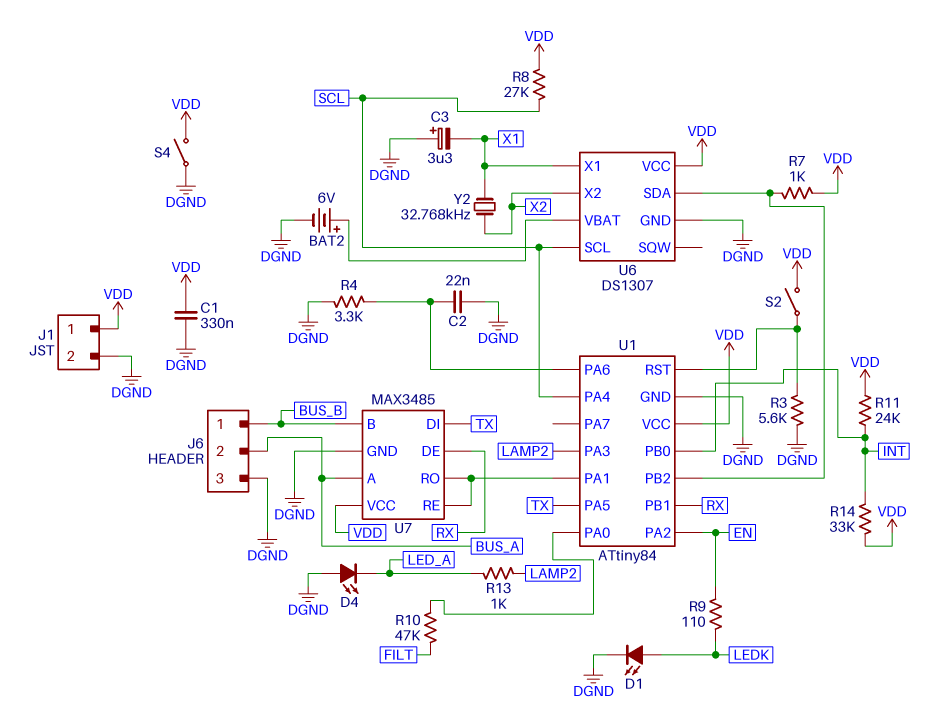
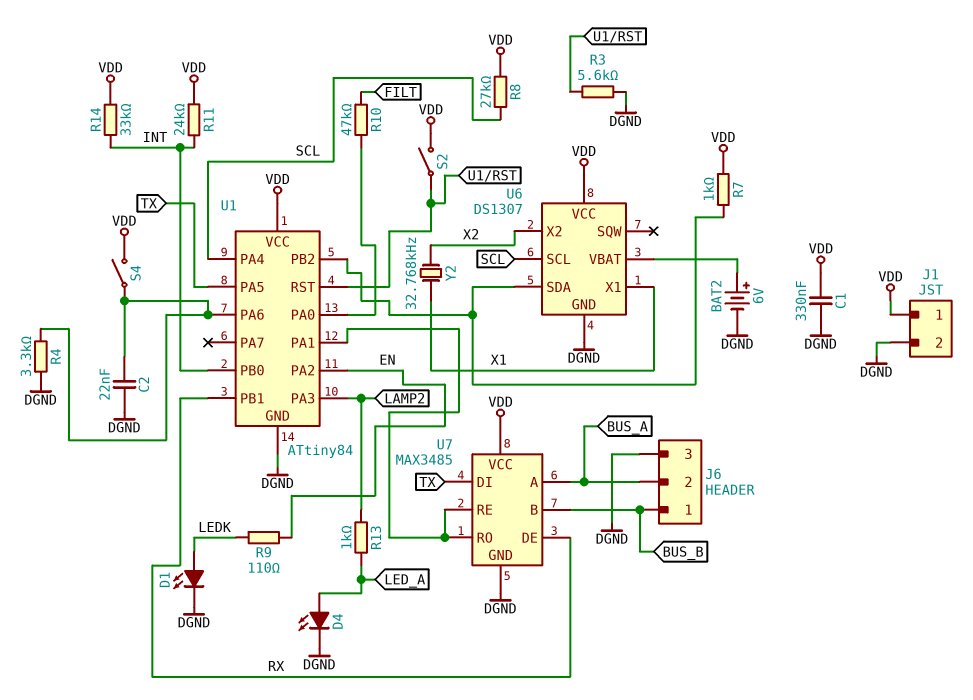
C3: 3.3uF (plus DGND, minus X1) -> none
D4: LED (A DGND, K LED_A) -> LED (A LED_A, K DGND)
S4: switch (DGND, VDD) -> switch (U1/PA6, VDD)

